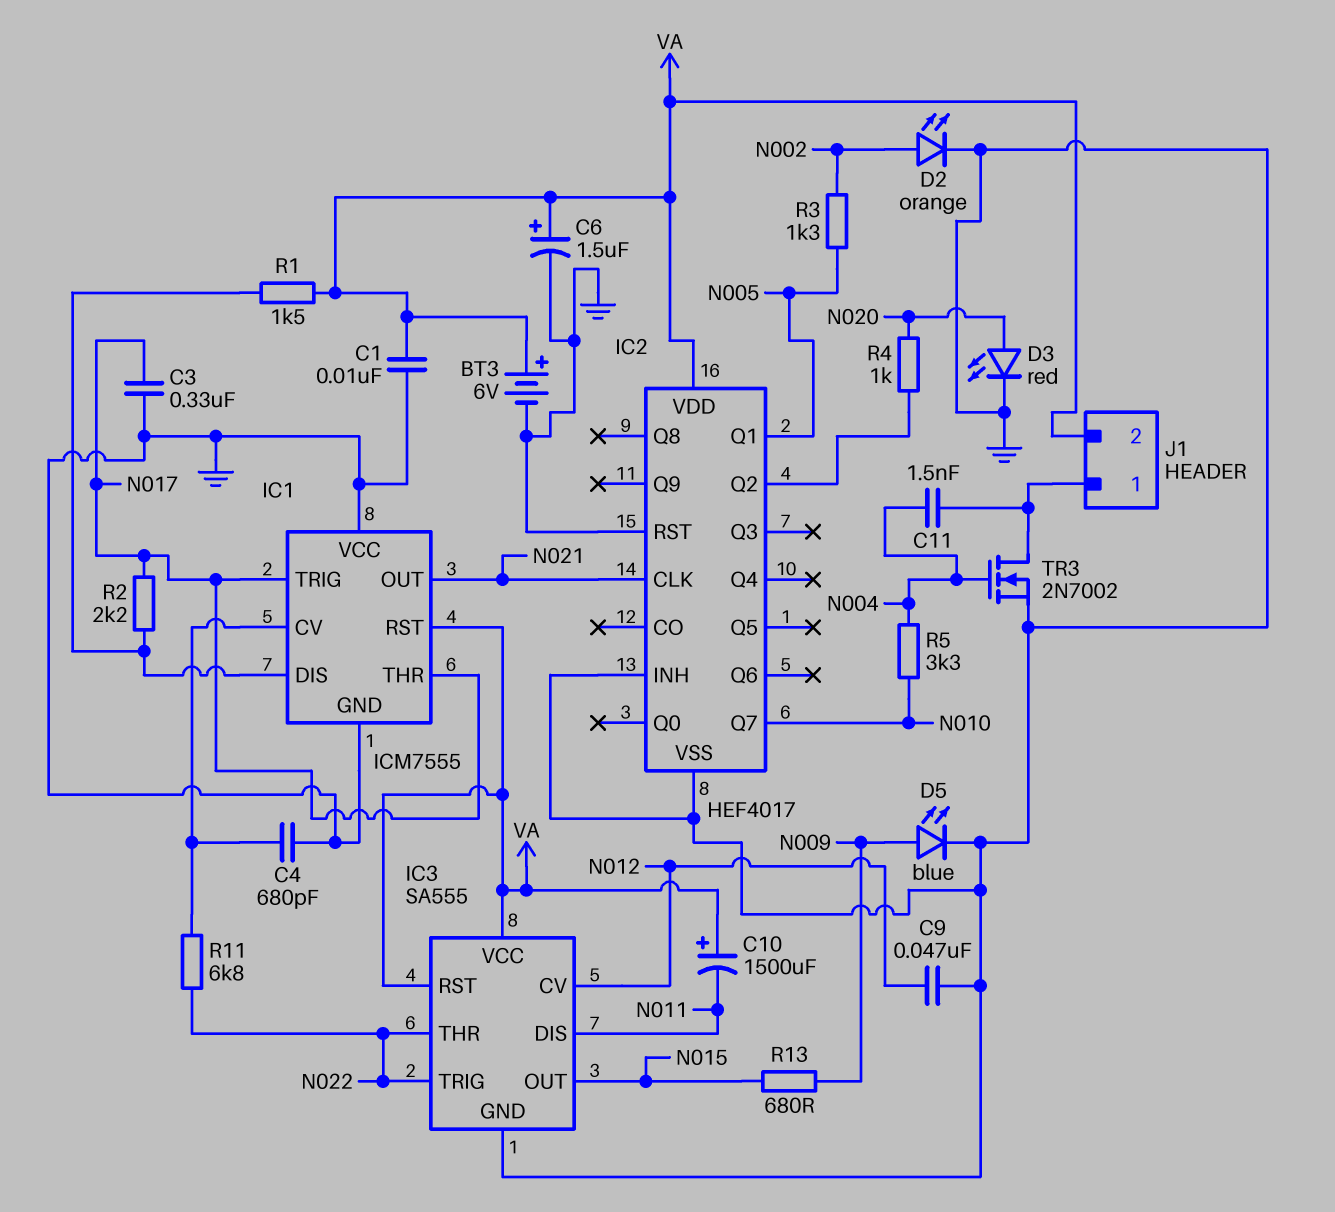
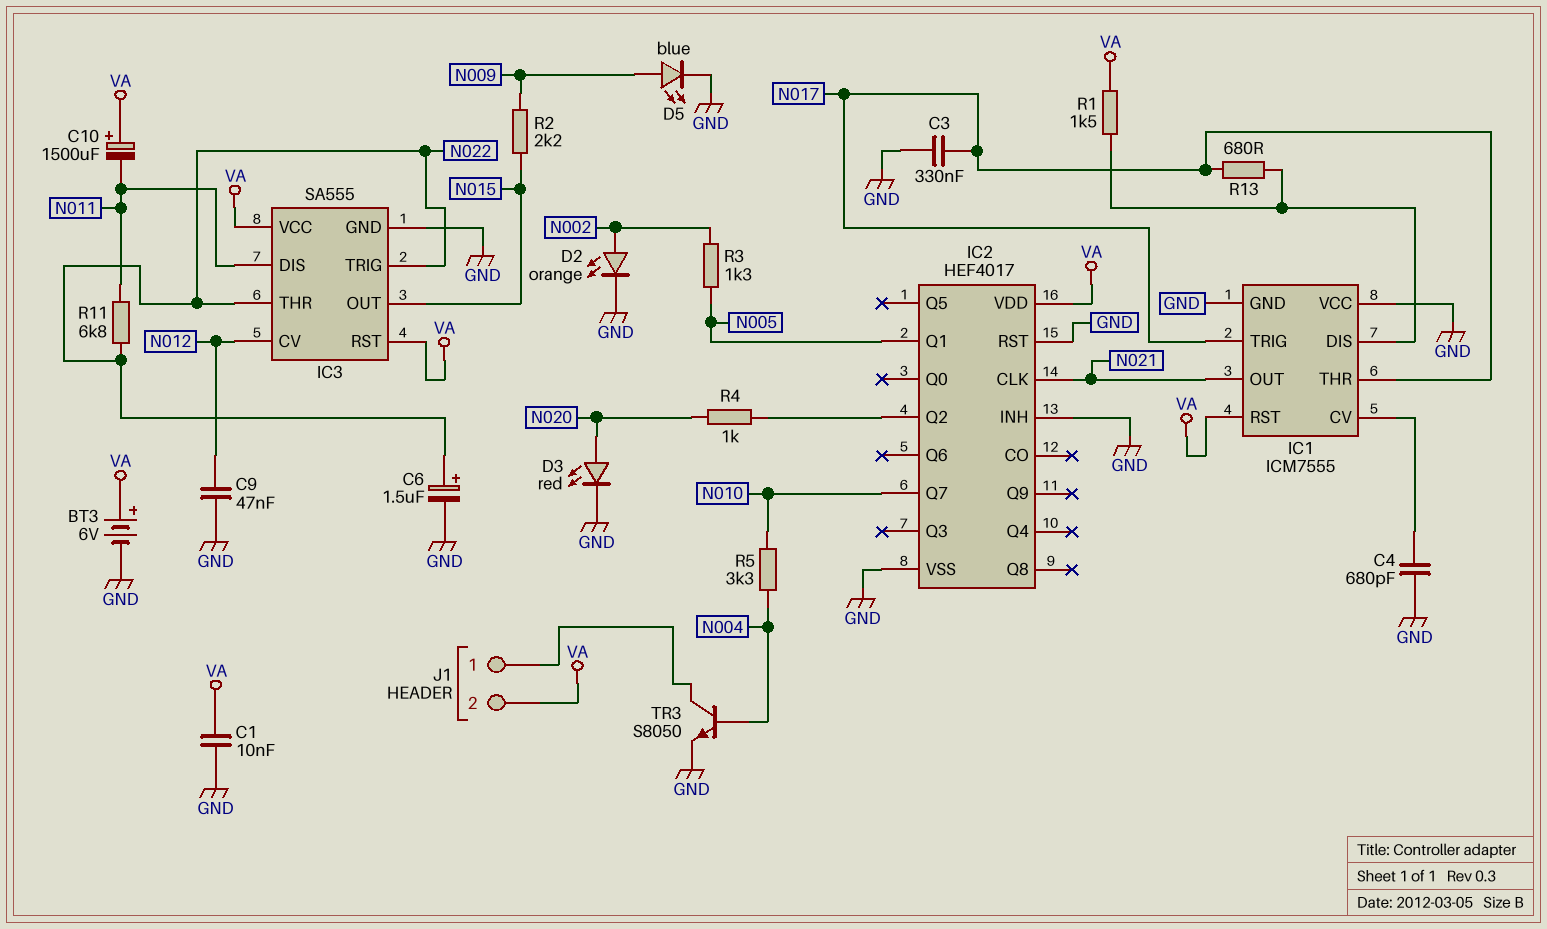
C6: 1.5uF (plus VA, minus GND) -> 1.5uF (plus N022, minus GND)
C11: 1.5nF (J1/1, N004) -> none
R2: 2.2k (IC1/DIS, N017) -> 2.2k (N009, N015)
R11: 6.8k (IC1/CV, N022) -> 6.8k (N011, N022)
R13: 680 (N009, N015) -> 680 (IC1/DIS, N017)
TR3: NMOS 2N7002 (G N004, D J1/1, S GND) -> NPN S8050 (B N004, C J1/1, E GND)

